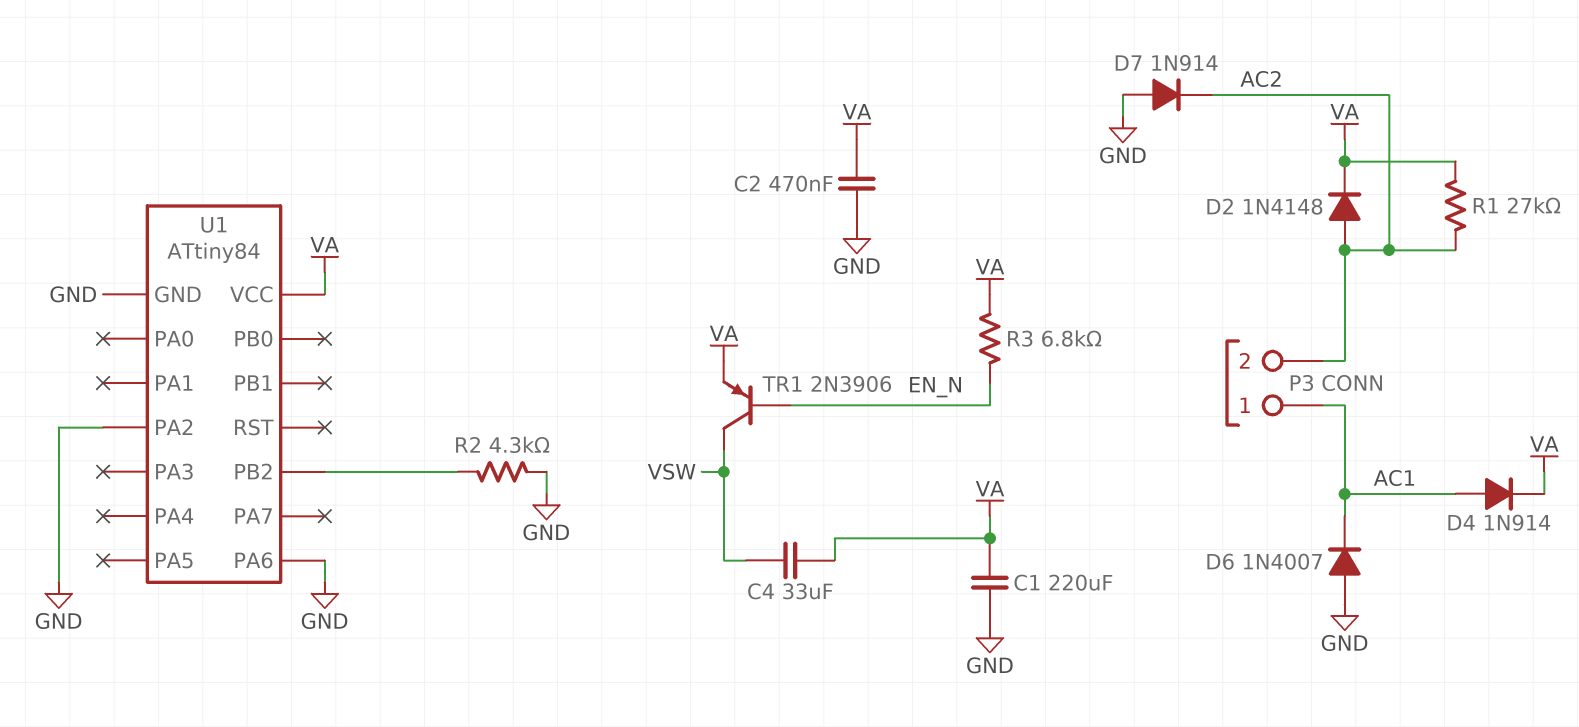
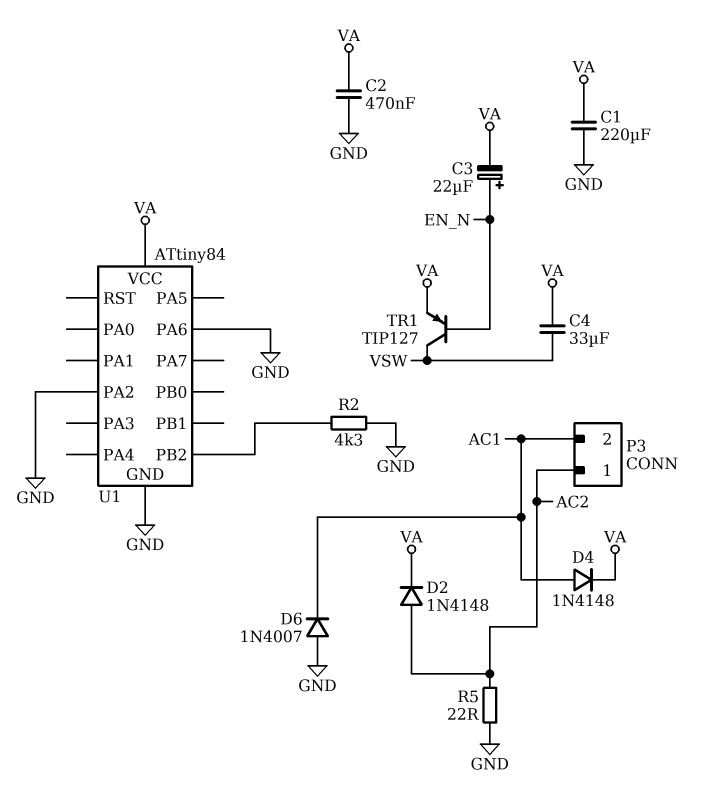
C3: none -> 22uF (plus EN_N, minus VA)
D4: diode 1N914 (A AC1, K VA) -> diode 1N4148 (A AC1, K VA)
D7: diode 1N914 (A GND, K AC2) -> none
P3 pin 1: AC1 -> AC2
P3 pin 2: AC2 -> AC1
R1: 27k (AC2, VA) -> none
R3: 6.8k (EN_N, VA) -> none
R5: none -> 22 (AC2, GND)
TR1: PNP 2N3906 (B EN_N, C VSW, E VA) -> PNP TIP127 (B EN_N, C VSW, E VA)

